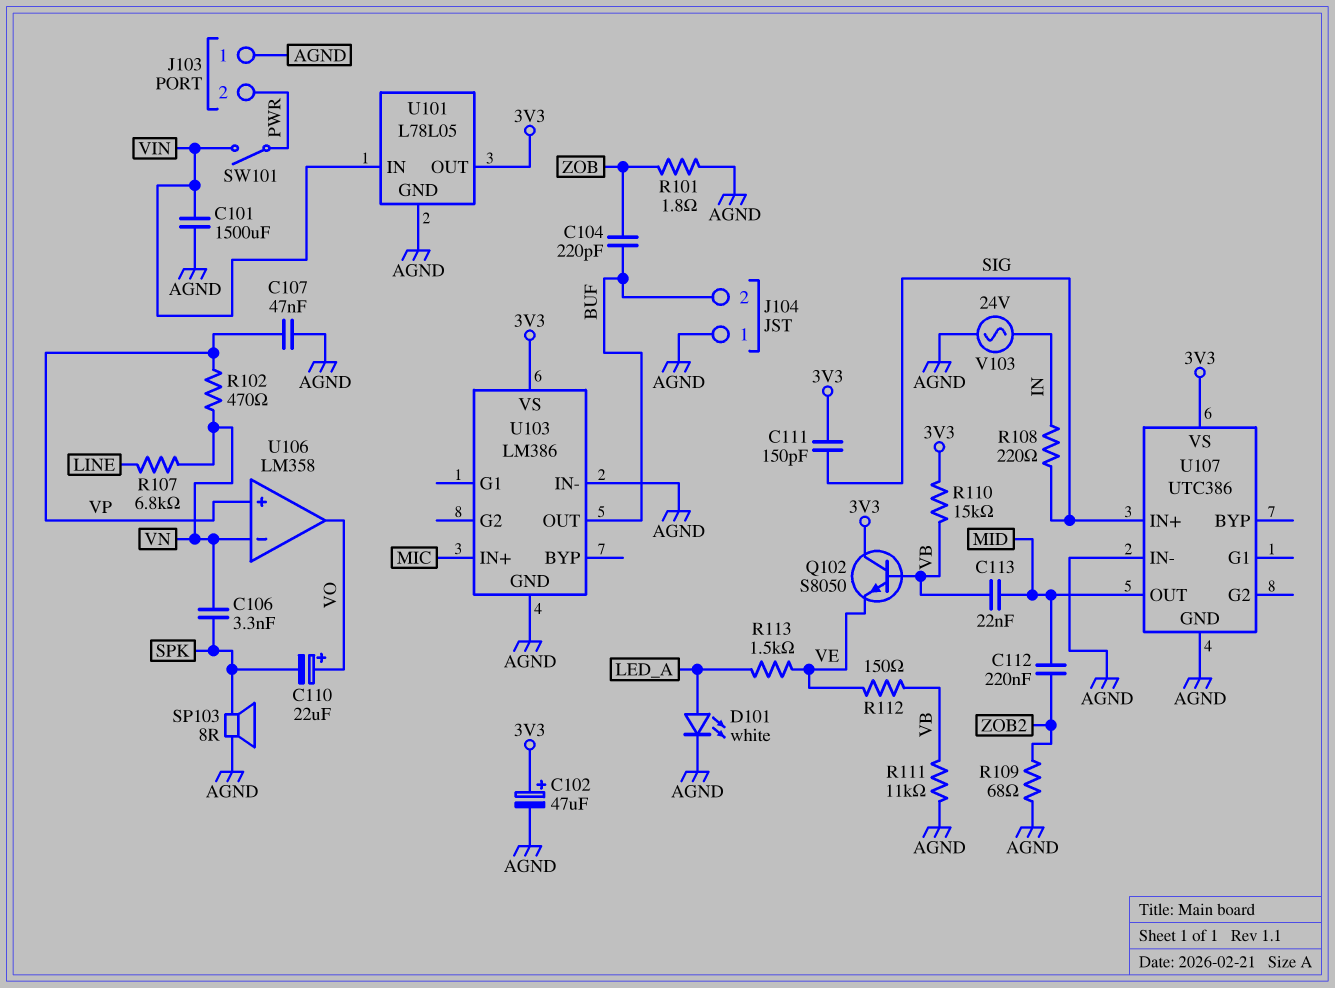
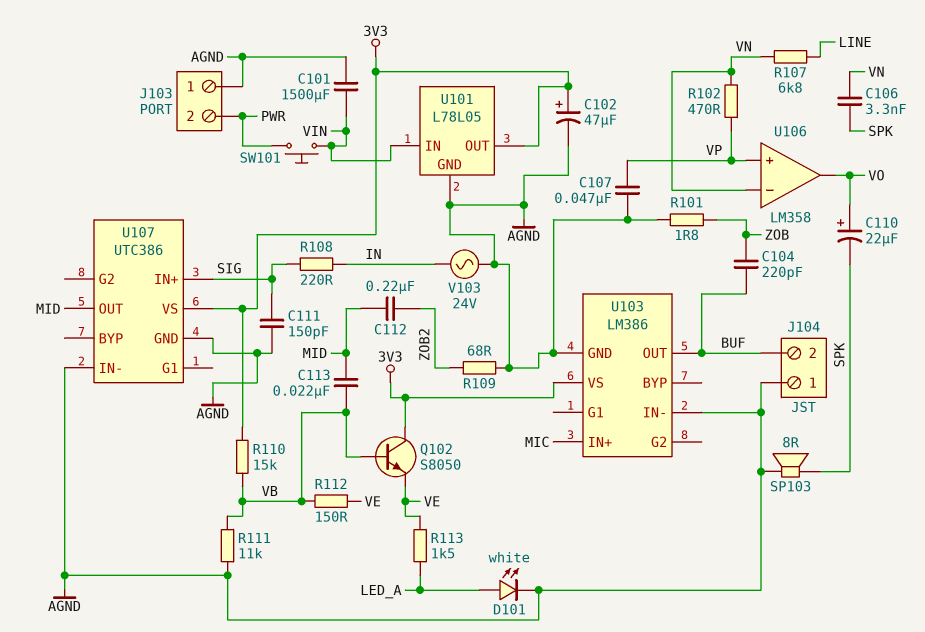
C111: 150pF (3V3, SIG) -> 150pF (AGND, SIG)
SW101: switch (PWR, VIN) -> button (PWR, VIN)

